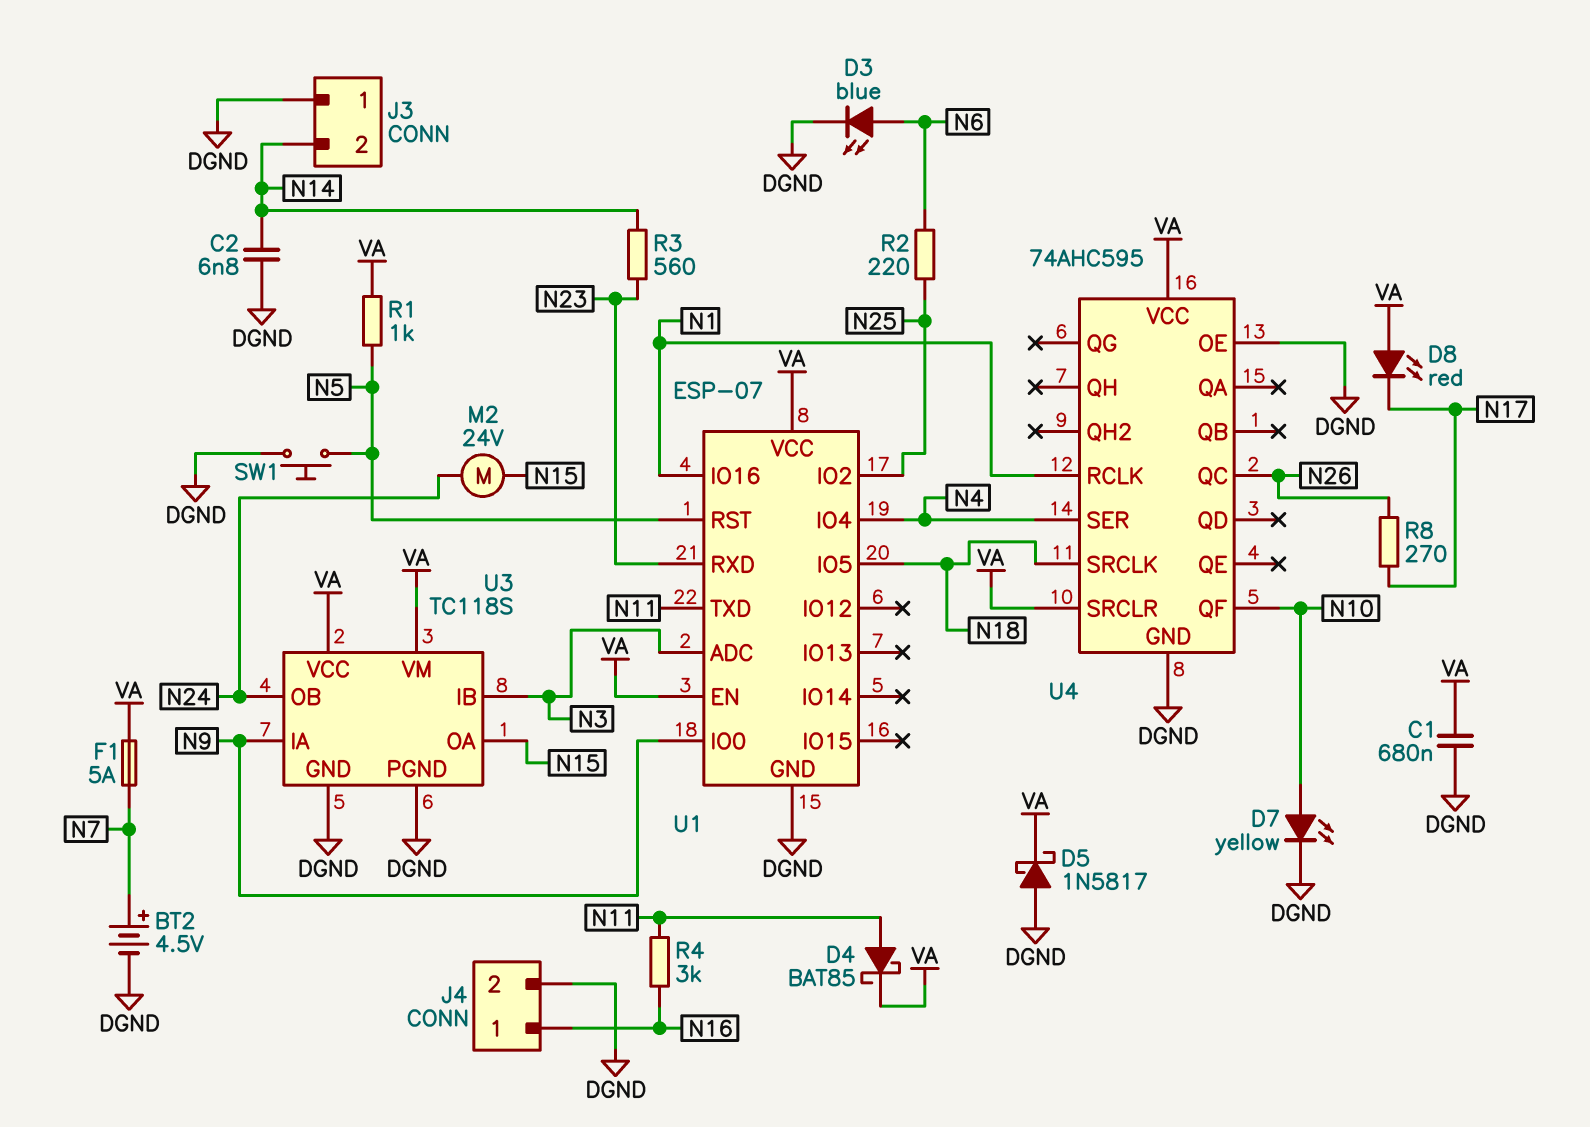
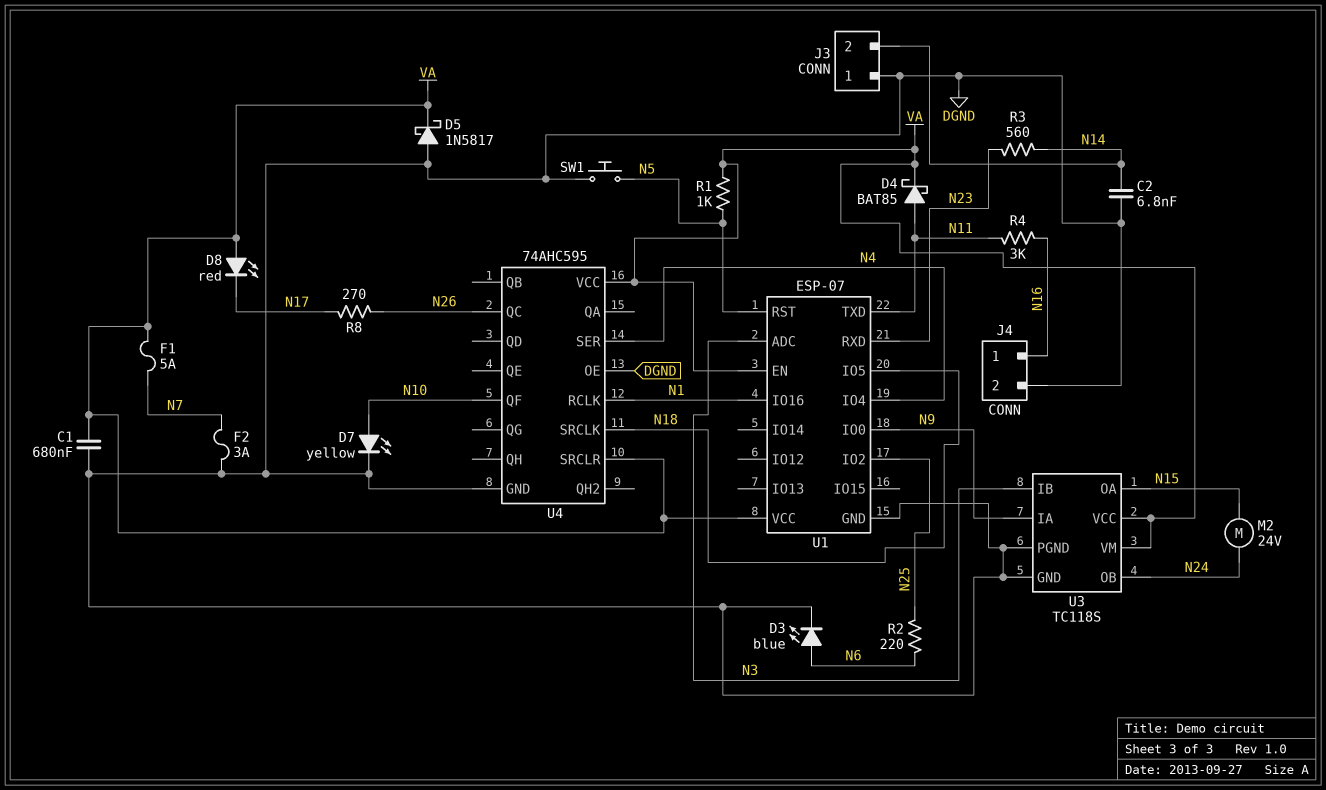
BT2: 4.5V (plus N7, minus DGND) -> none
F2: none -> 3A (DGND, N7)

